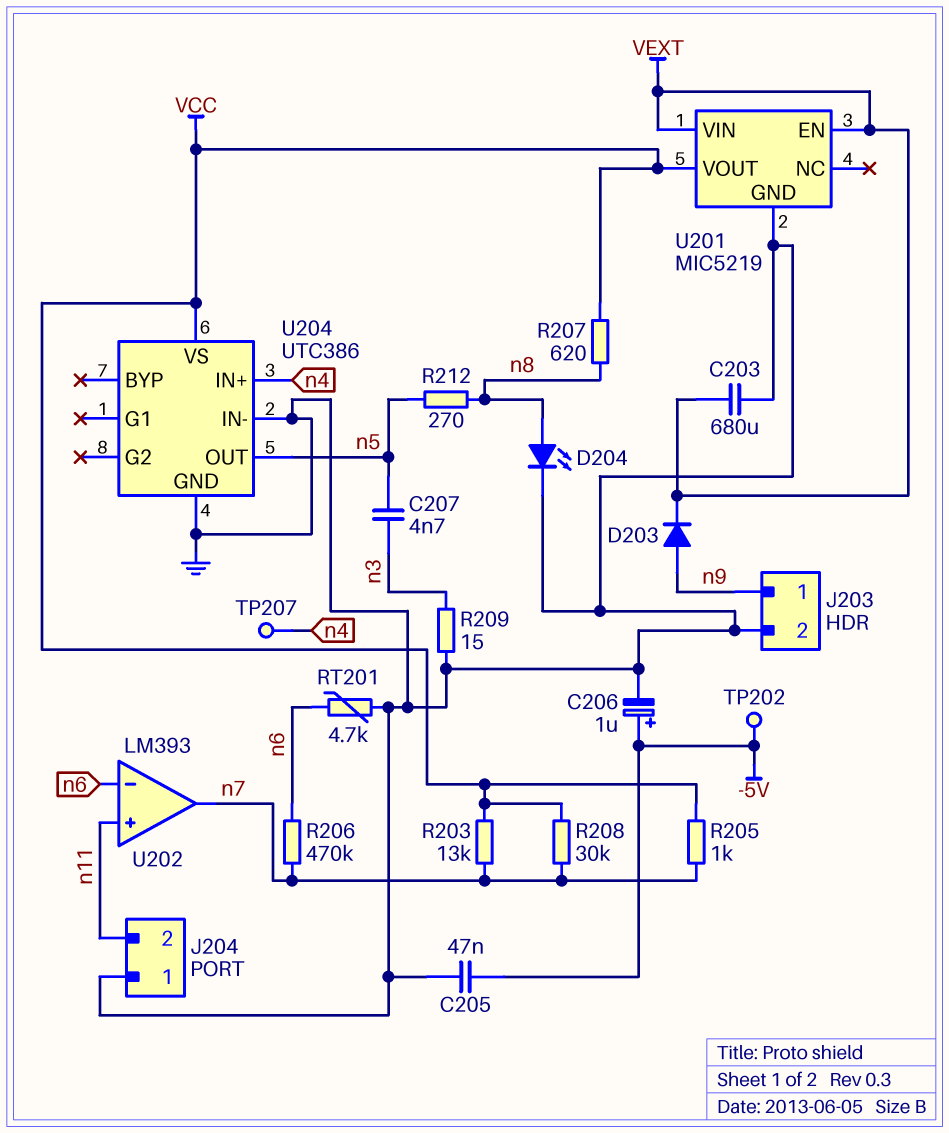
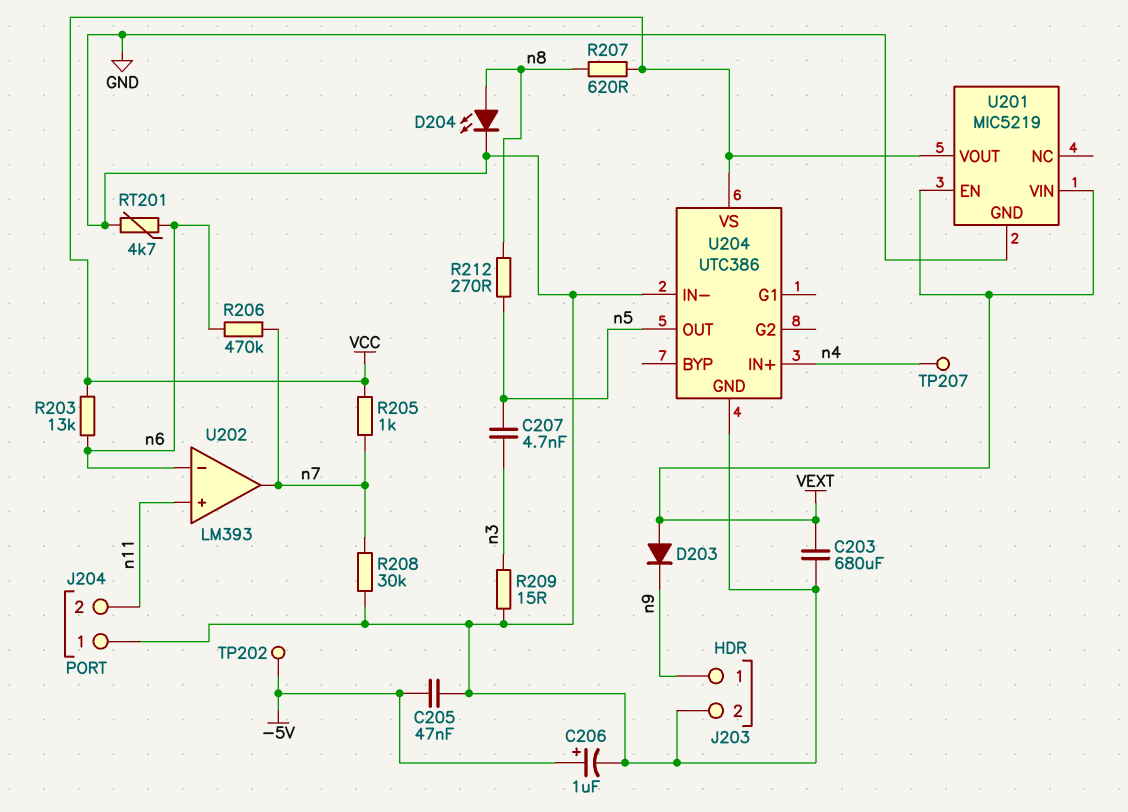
D203: diode (A n9, K VEXT) -> diode (A VEXT, K n9)
R203: 13k (VCC, n7) -> 13k (VCC, n6)
R208: 30k (VCC, n7) -> 30k (GND, n7)

